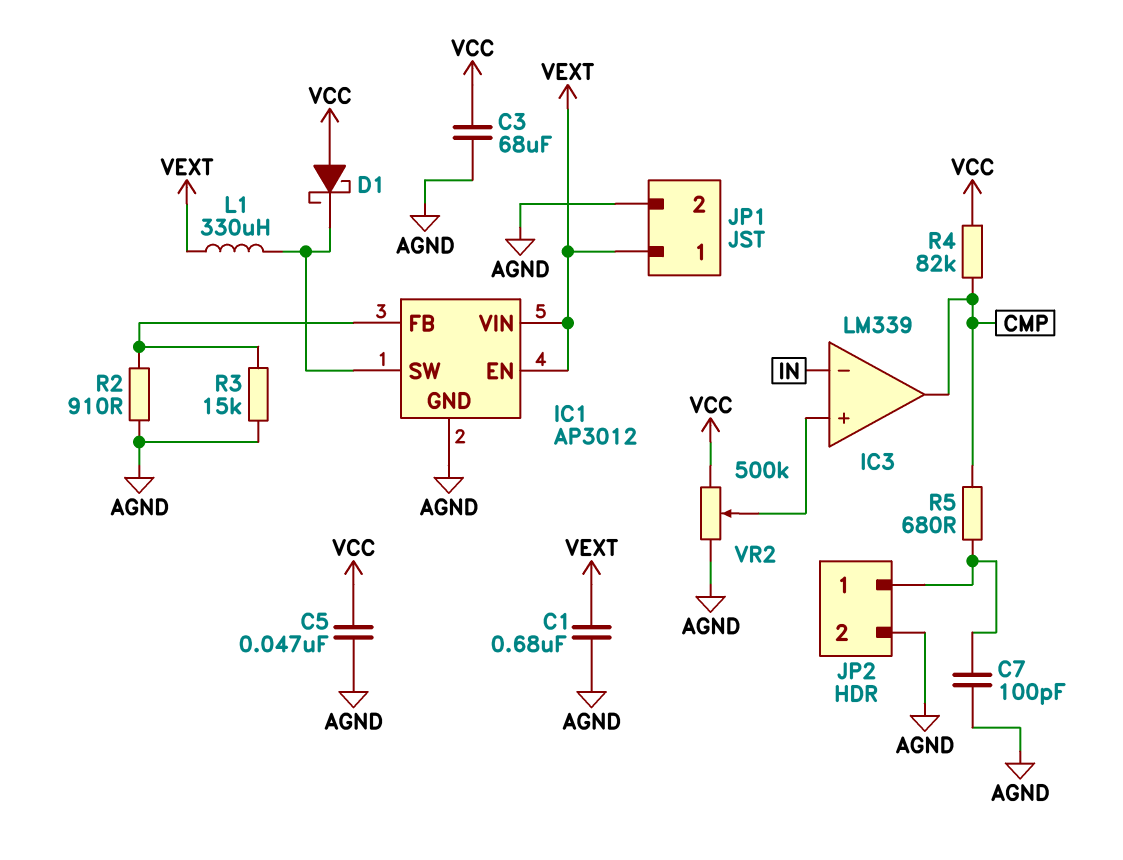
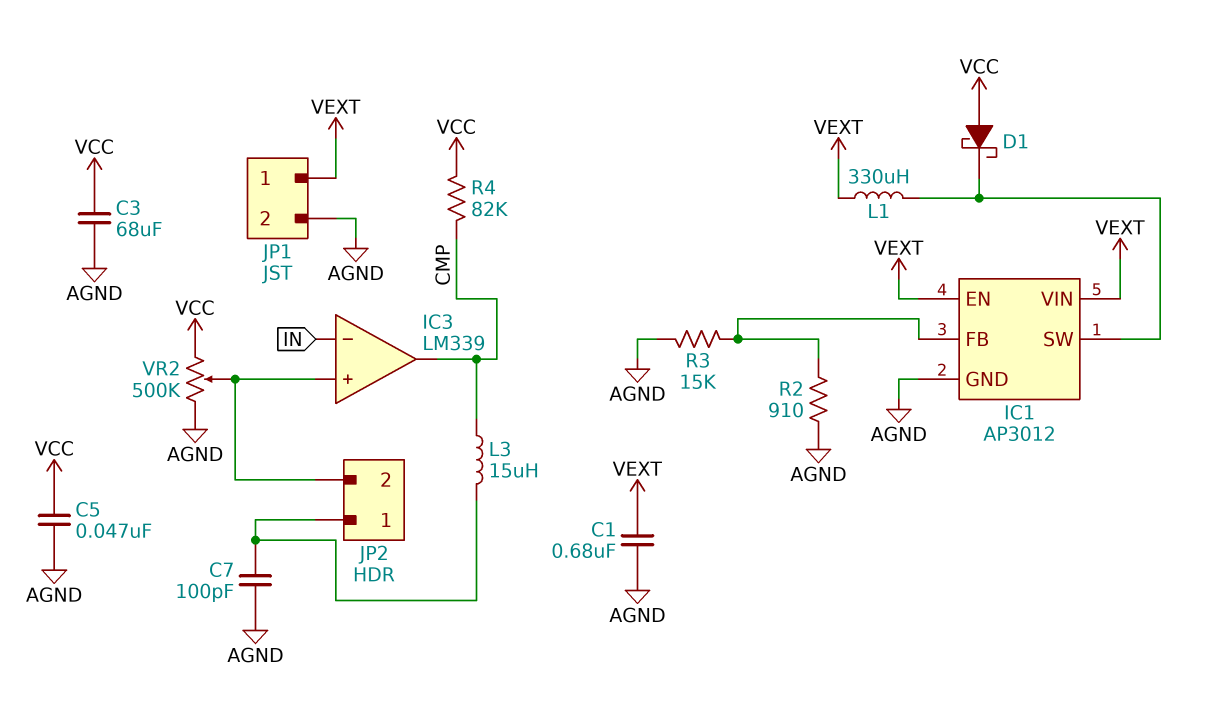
JP2 pin 2: AGND -> IC3/in+
L3: none -> 15uH (CMP, JP2/1)
R5: 680 (CMP, JP2/1) -> none

